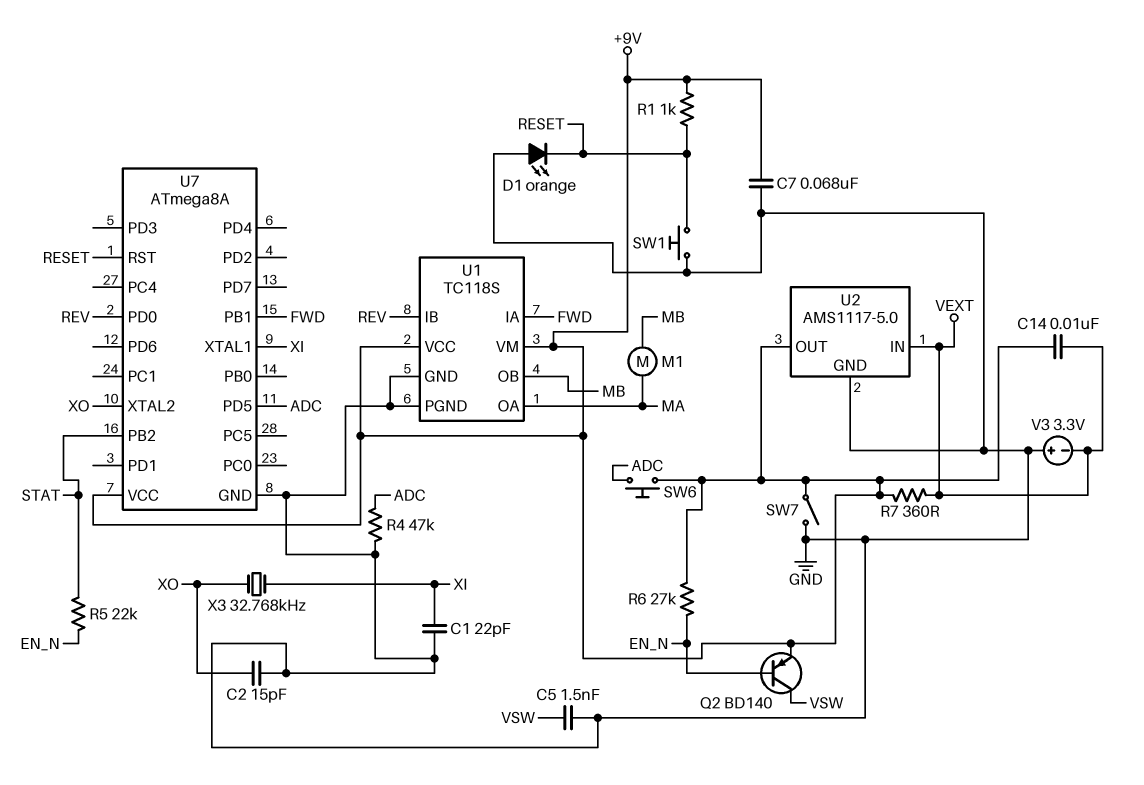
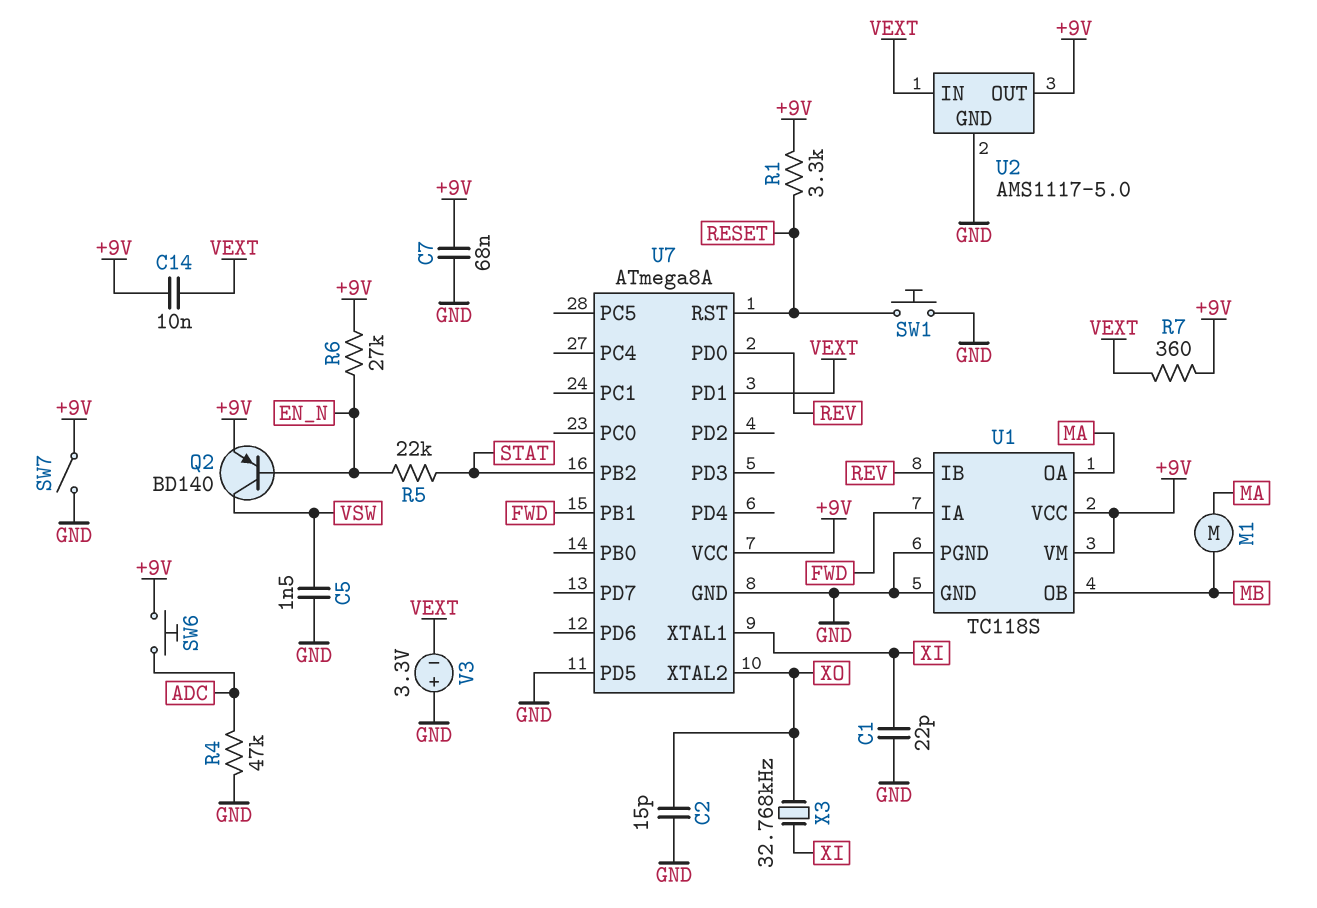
D1: LED orange (A GND, K RESET) -> none
R1: 1k (+9V, RESET) -> 3.3k (+9V, RESET)
U7 pin PD1: none -> VEXT
U7 pin PD5: ADC -> GND

